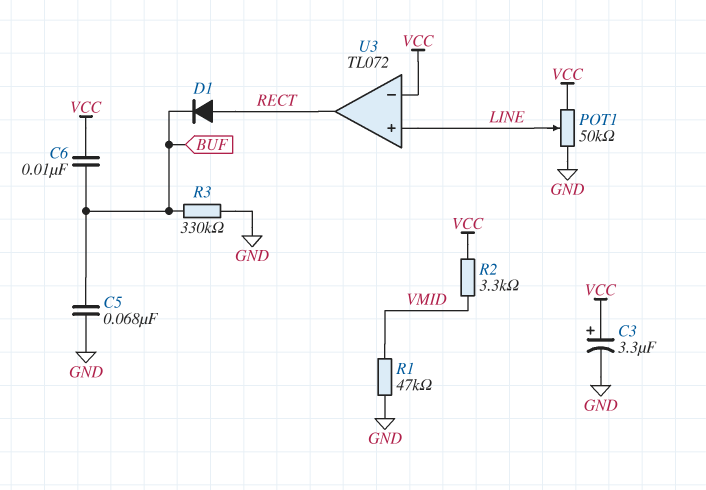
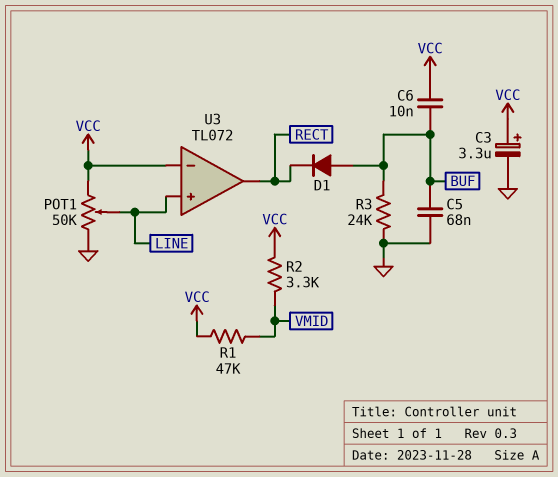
D1: diode (A RECT, K BUF) -> diode (A BUF, K RECT)
R1: 47k (GND, VMID) -> 47k (VCC, VMID)
R3: 330k (BUF, GND) -> 24k (BUF, GND)

